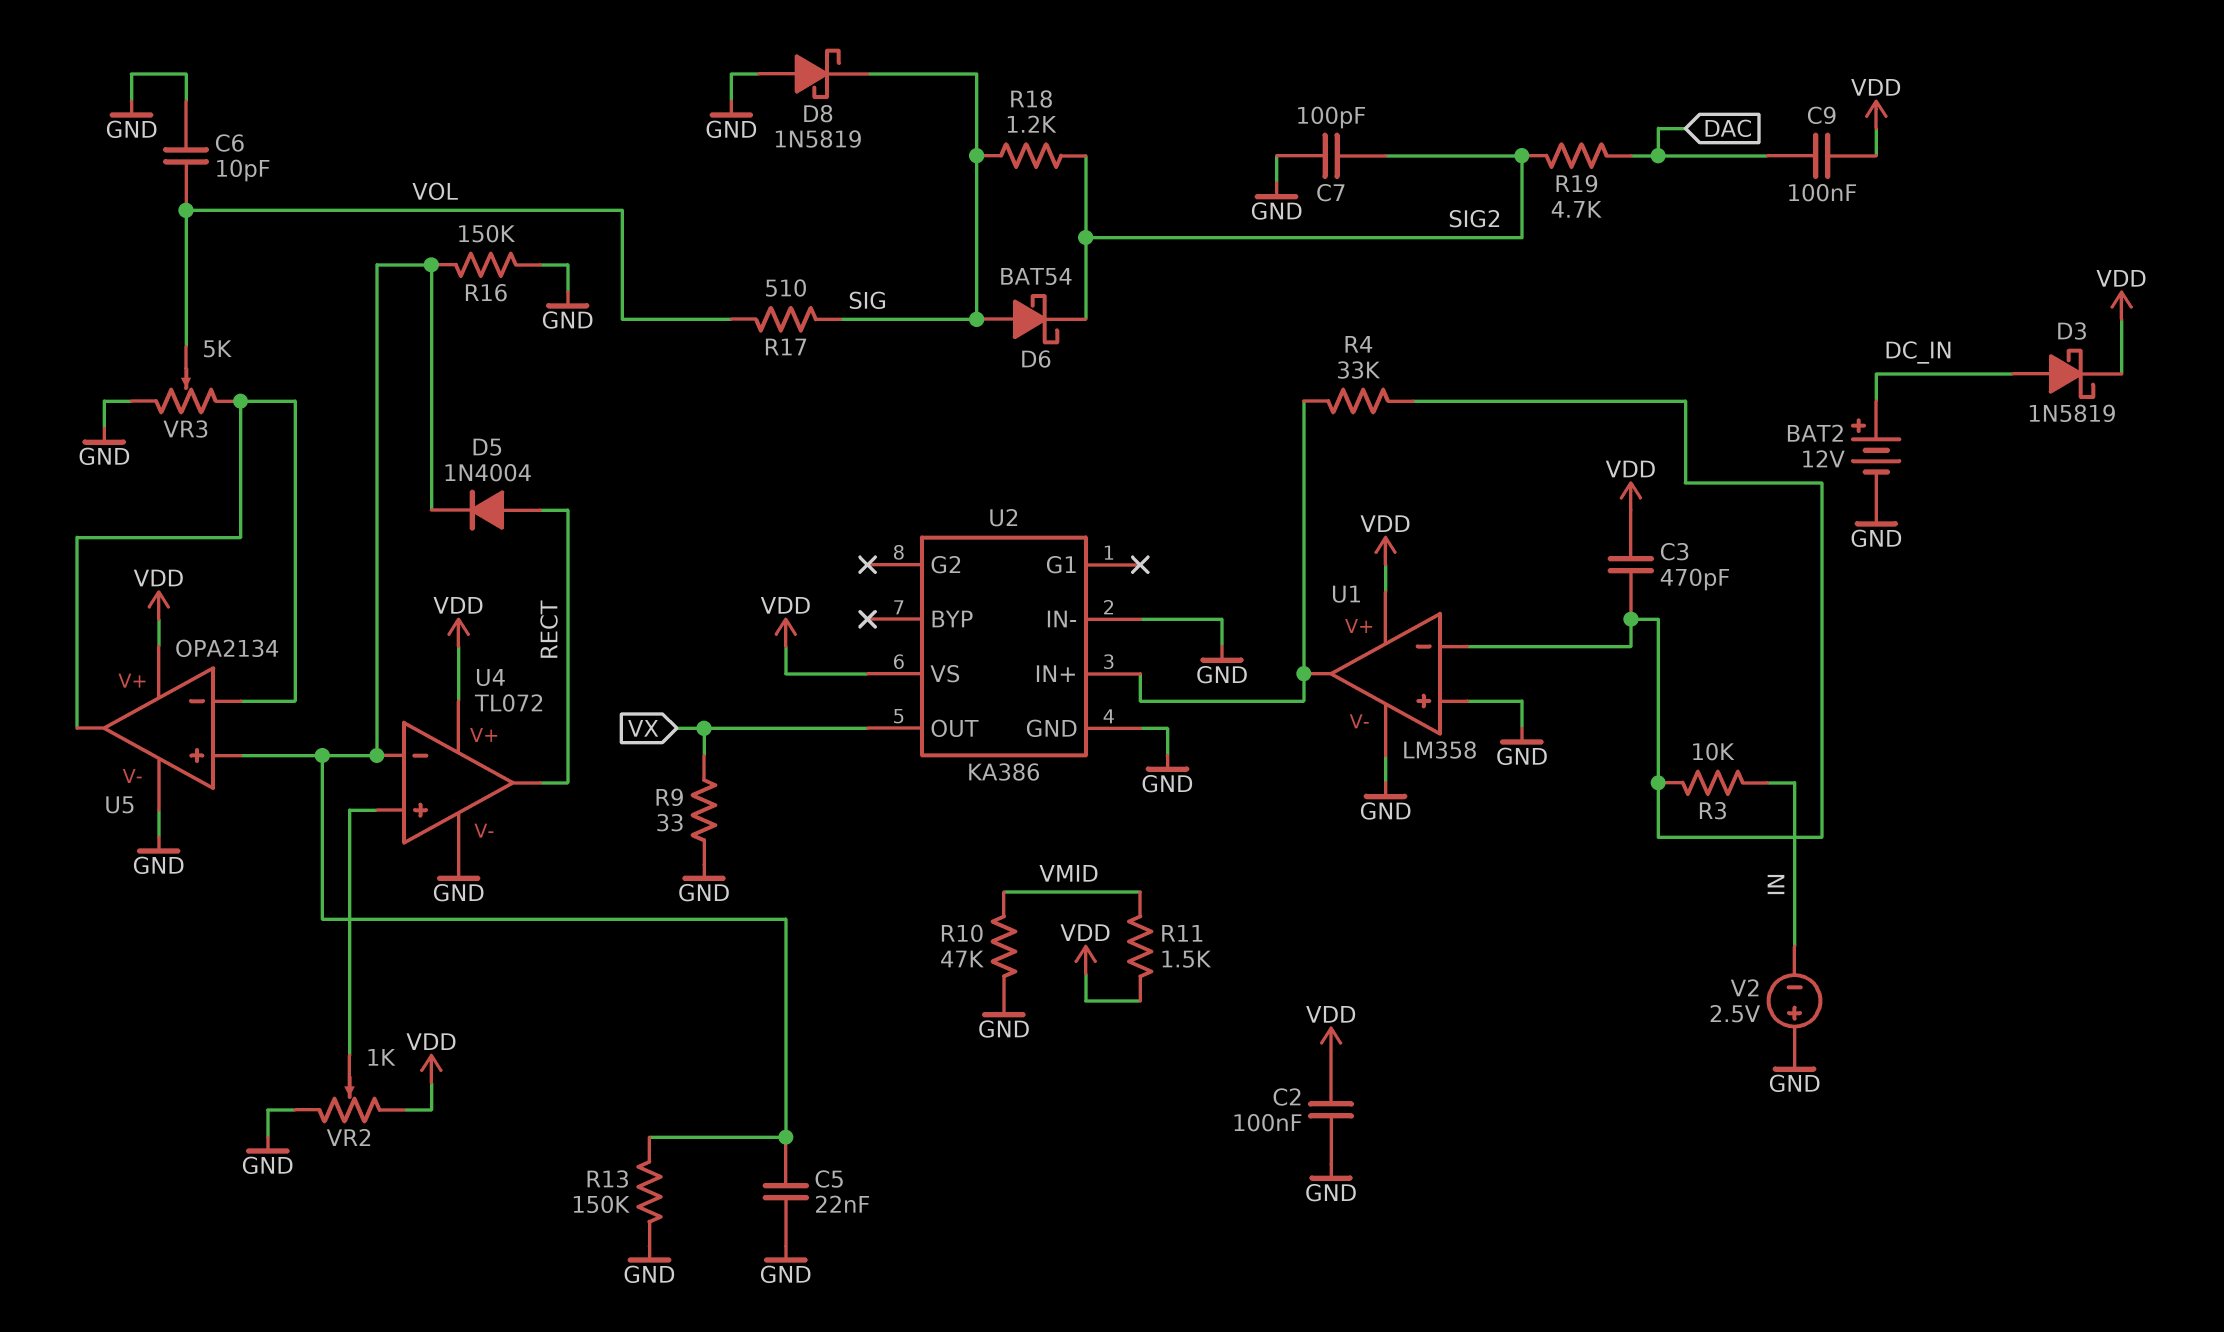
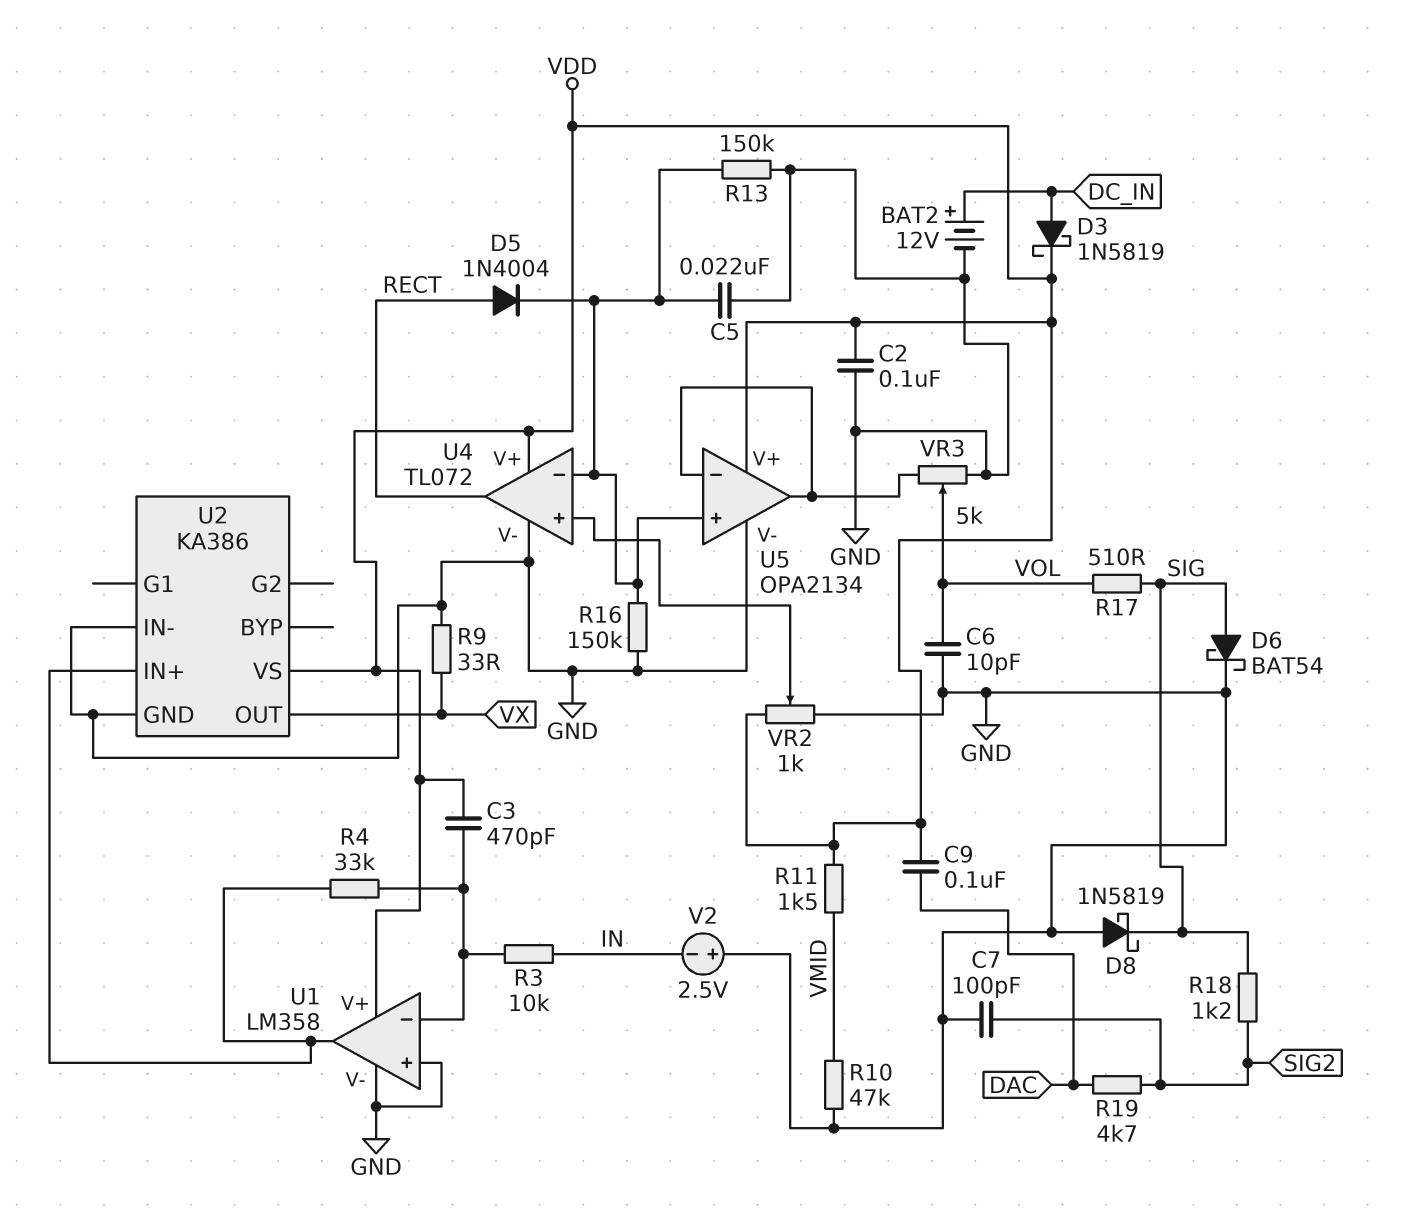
D6: schottky BAT54 (A SIG, K SIG2) -> schottky BAT54 (A SIG, K GND)

